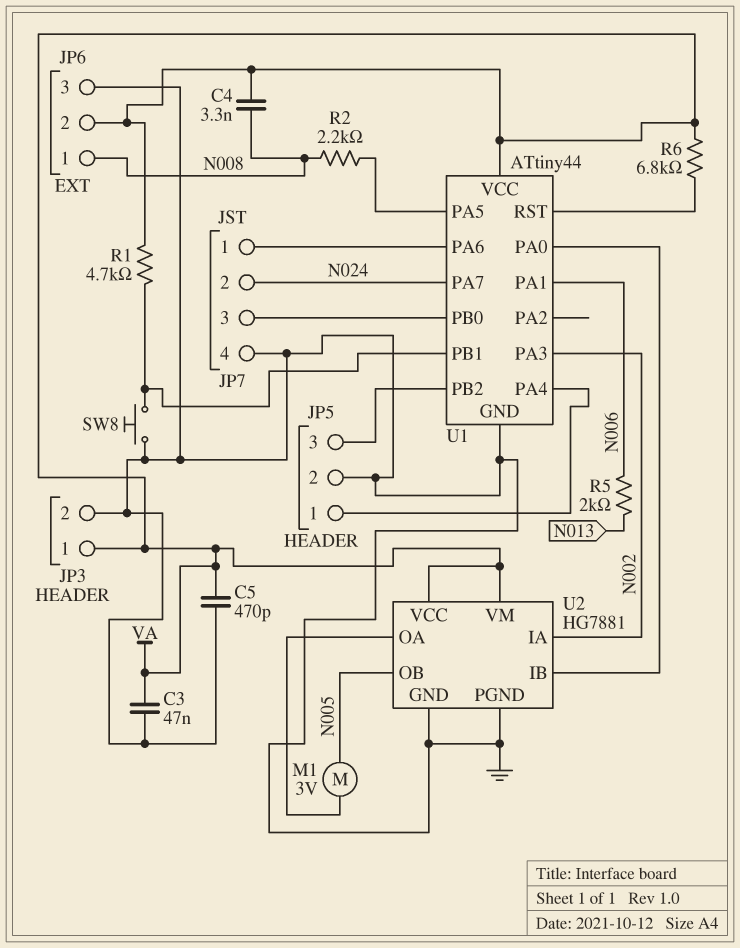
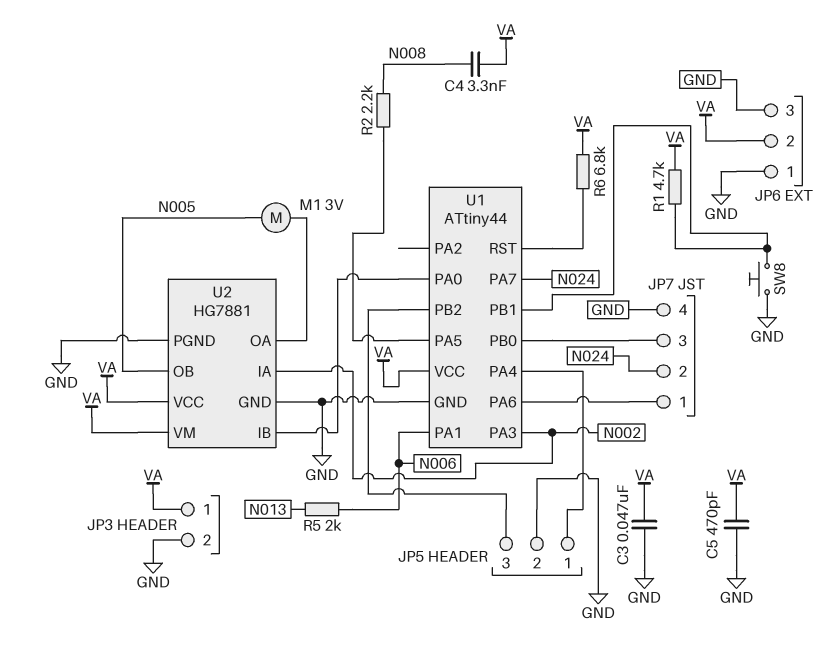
JP6 pin 1: N008 -> GND

